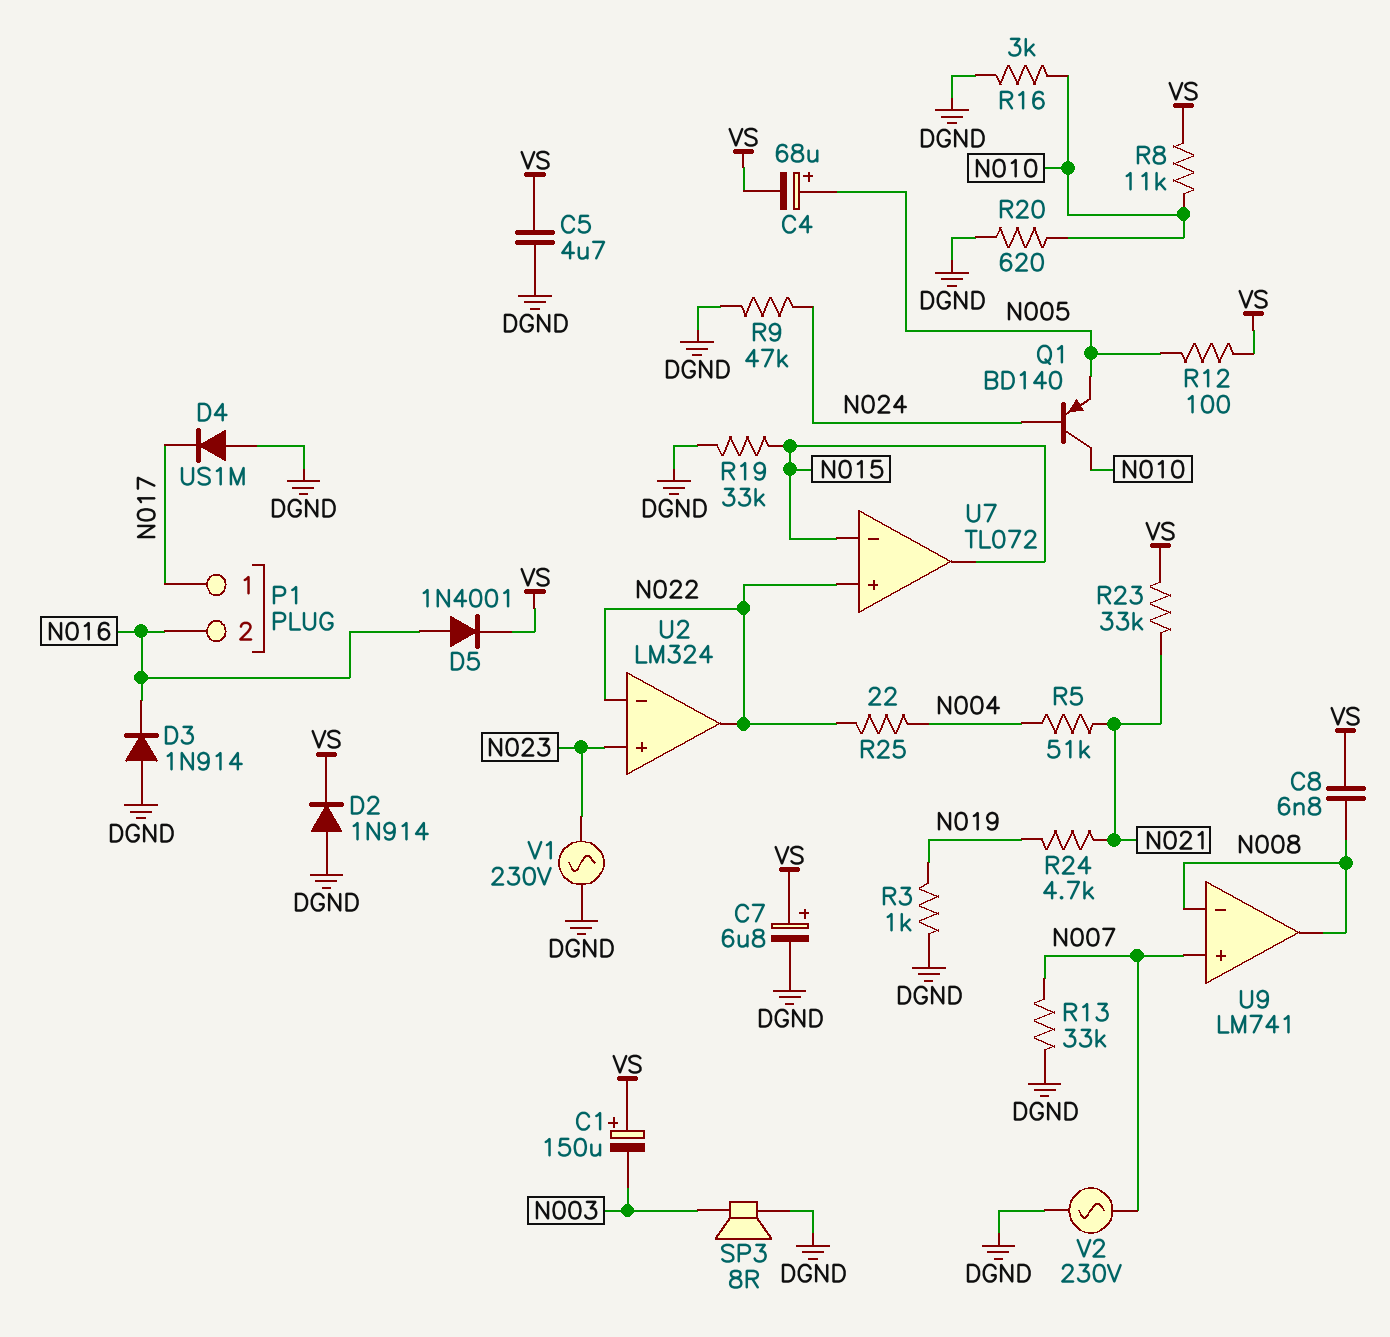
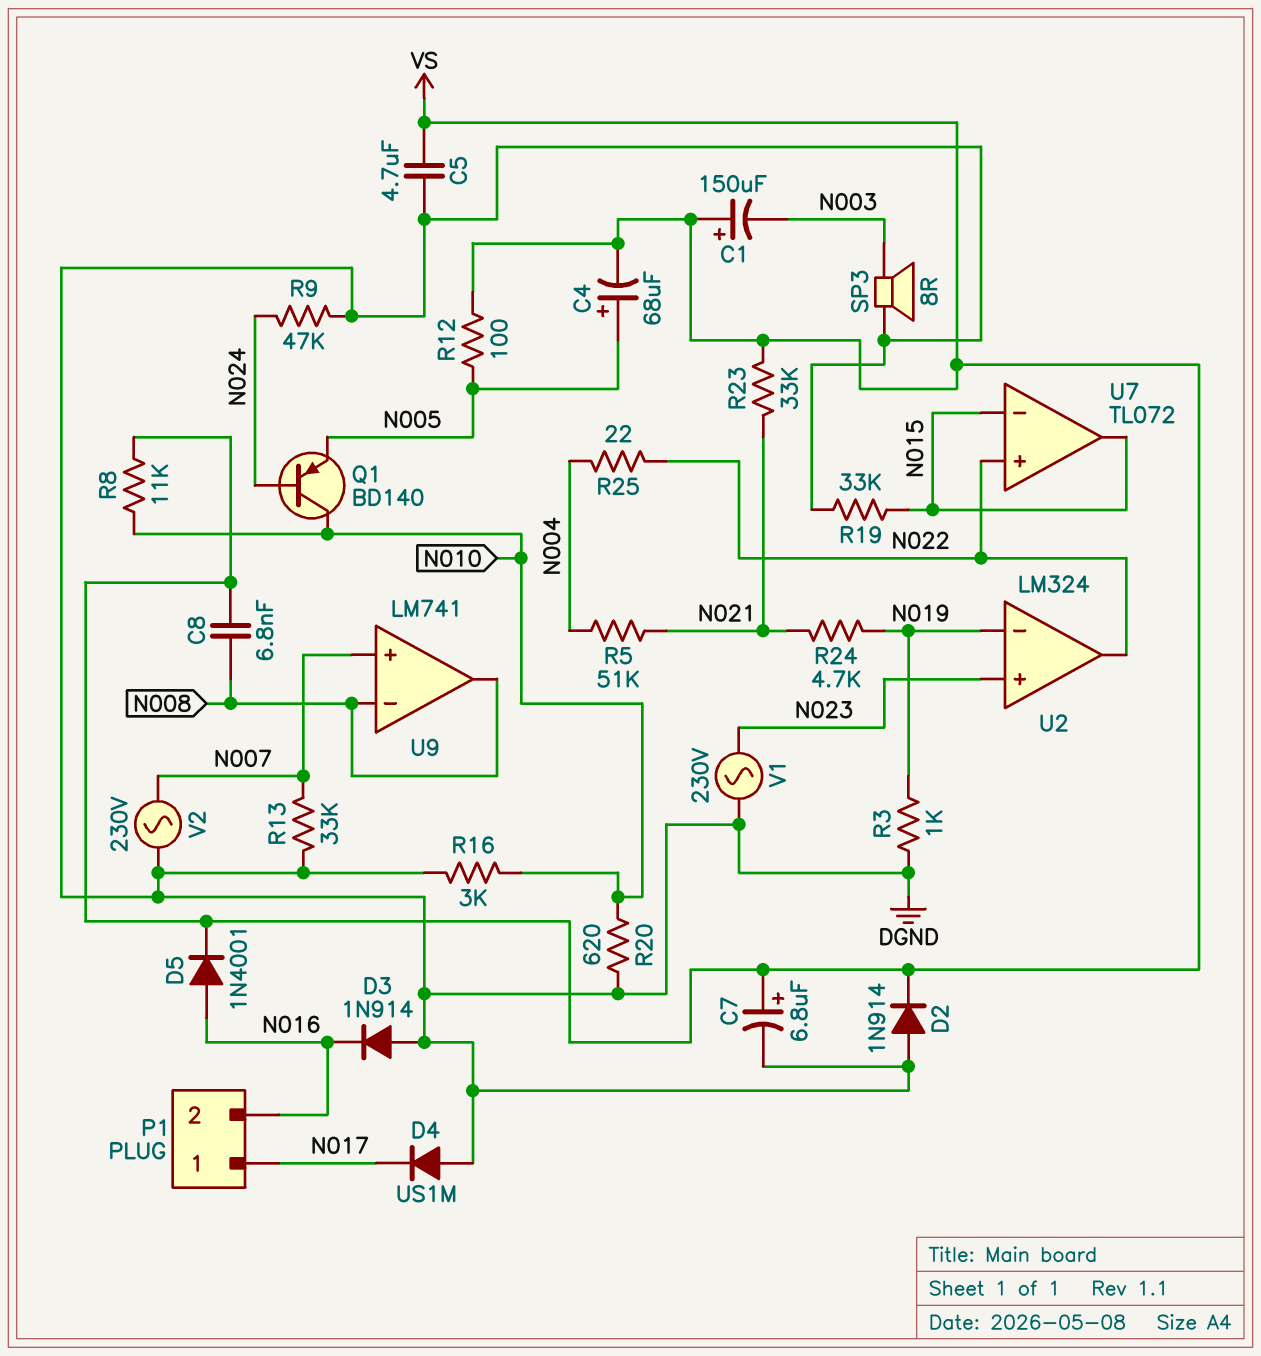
U2 pin in-: N022 -> N019

